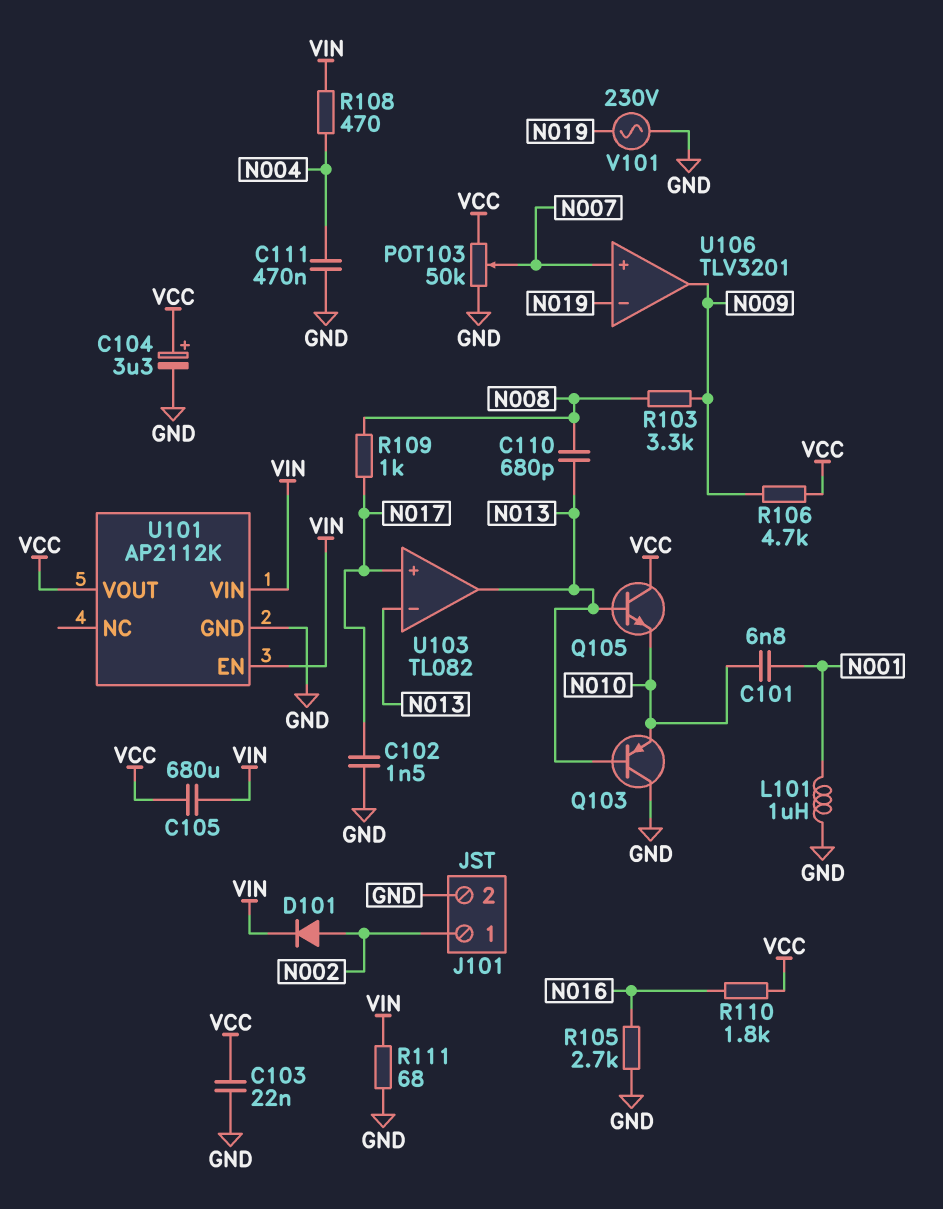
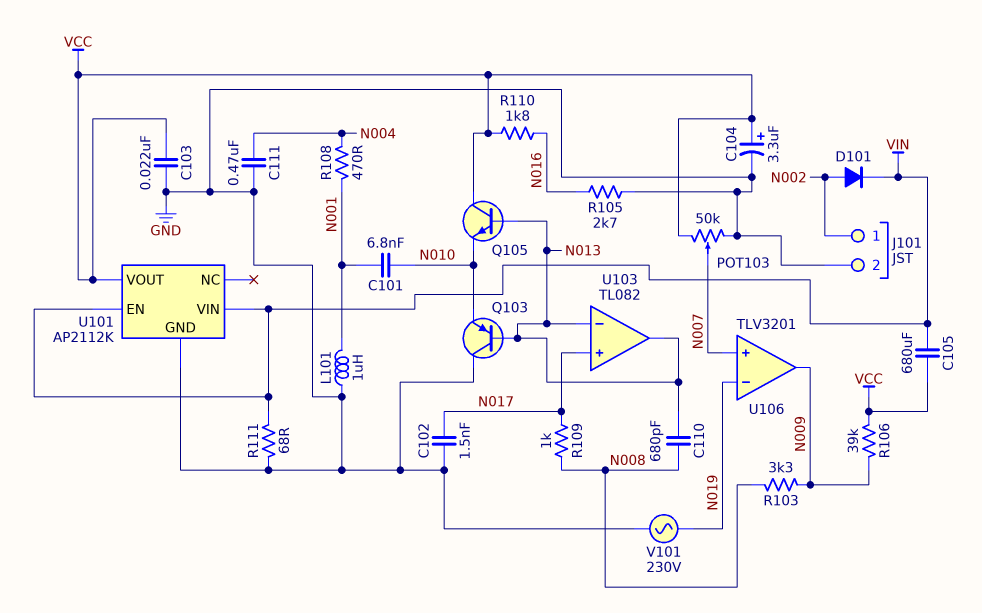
R106: 4.7k (N009, VCC) -> 39k (N009, VCC)
R108: 470 (N004, VIN) -> 470 (N001, N004)

